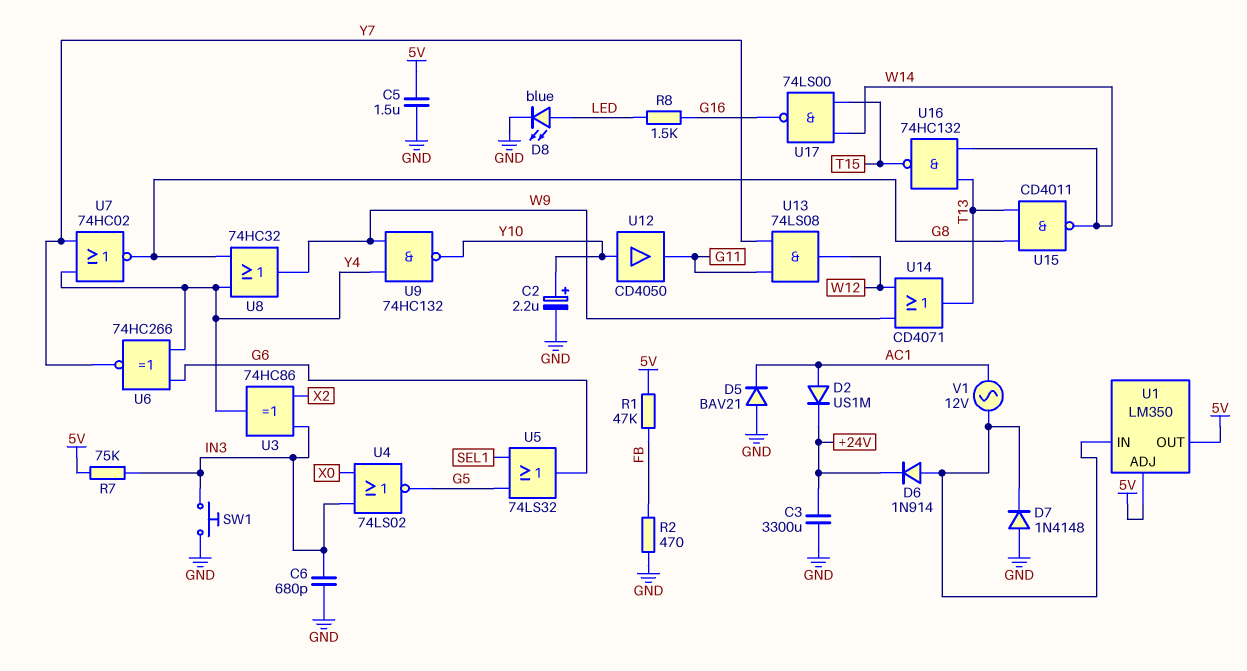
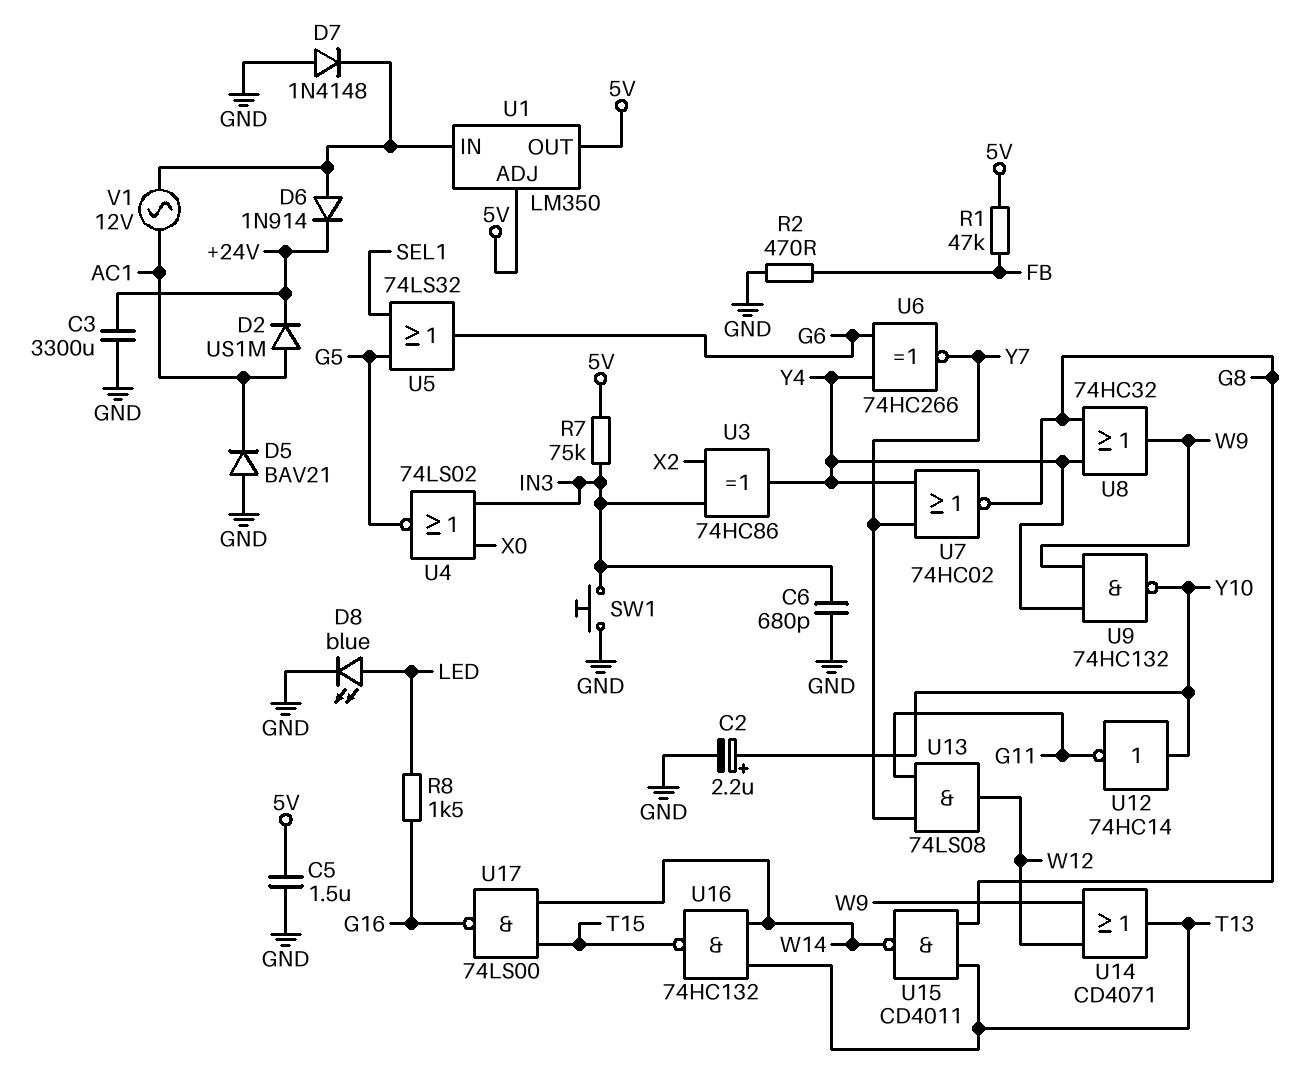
U12: buffer CD4050 (in Y10, out G11) -> NOT 74HC14 (in Y10, out G11)

